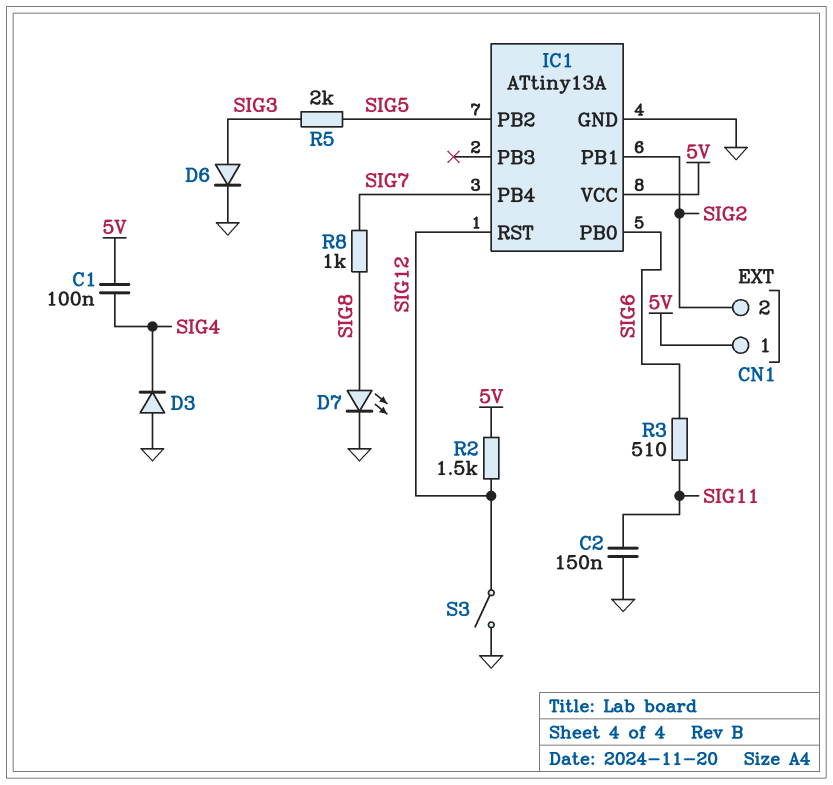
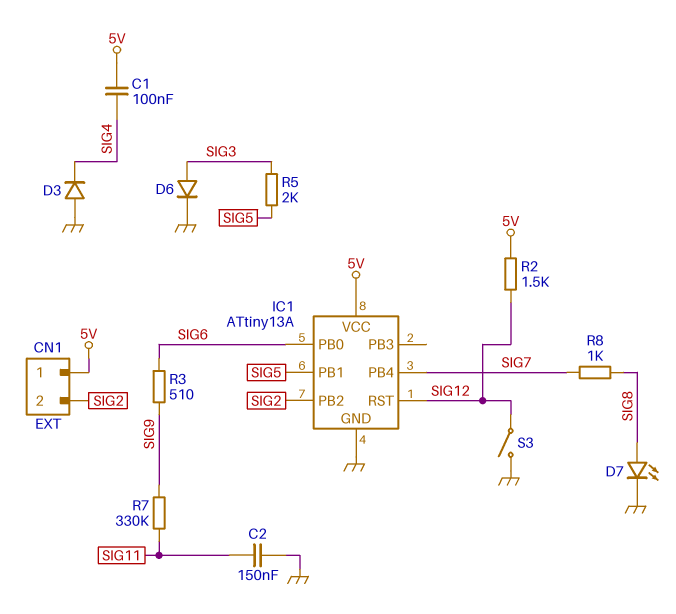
IC1 pin PB1: SIG2 -> SIG5
IC1 pin PB2: SIG5 -> SIG2
R3: 510 (SIG6, SIG11) -> 510 (SIG6, SIG9)
R7: none -> 330k (SIG9, SIG11)

